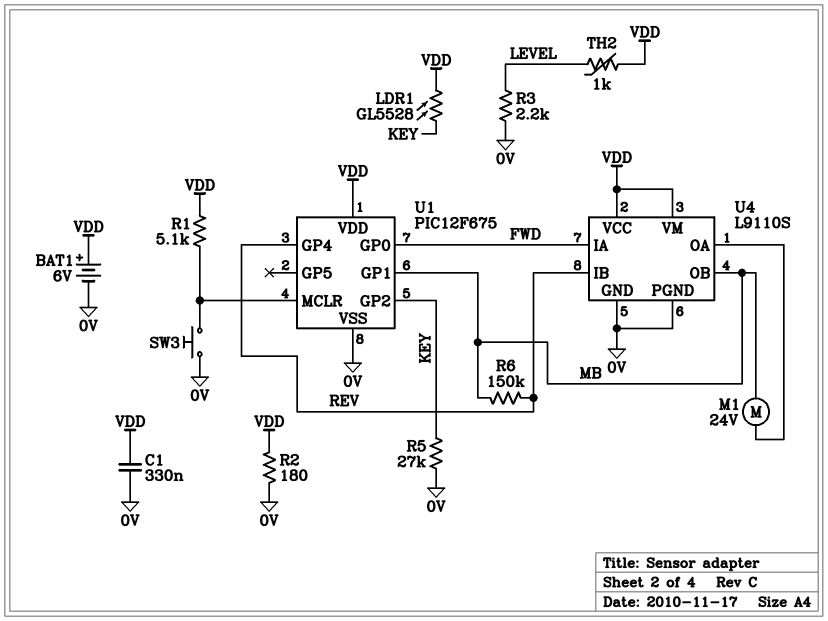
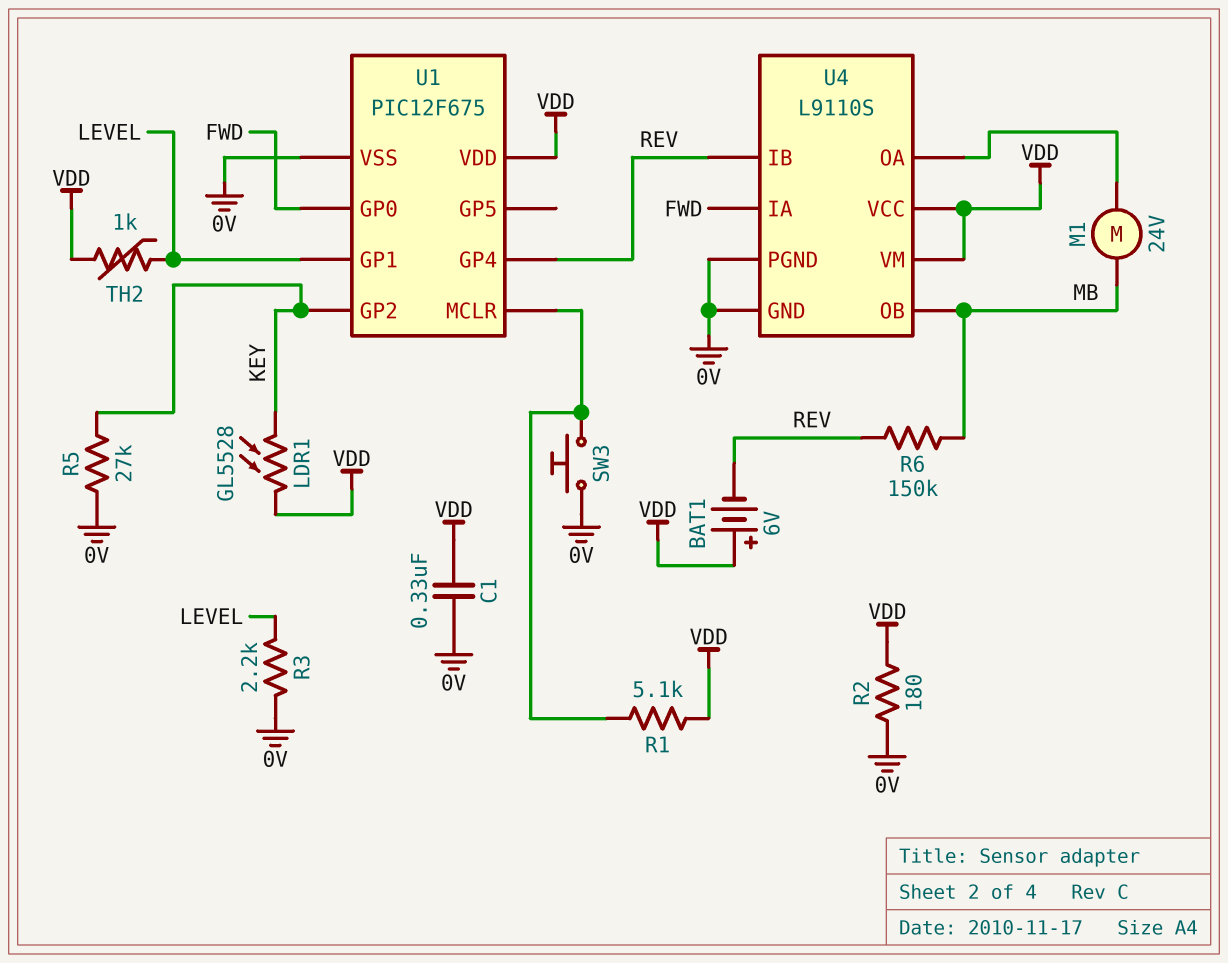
BAT1: 6V (plus VDD, minus 0V) -> 6V (plus VDD, minus REV)
U1 pin GP1: MB -> LEVEL

